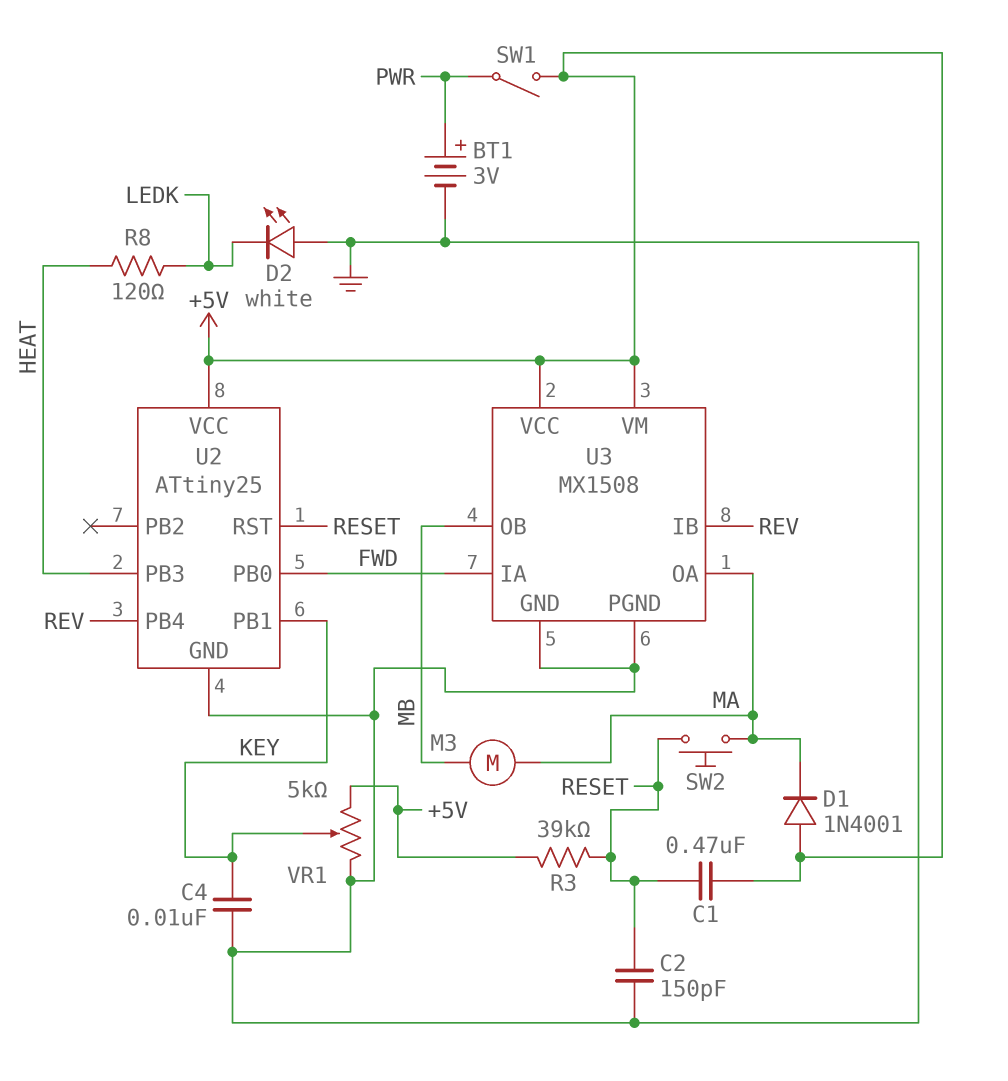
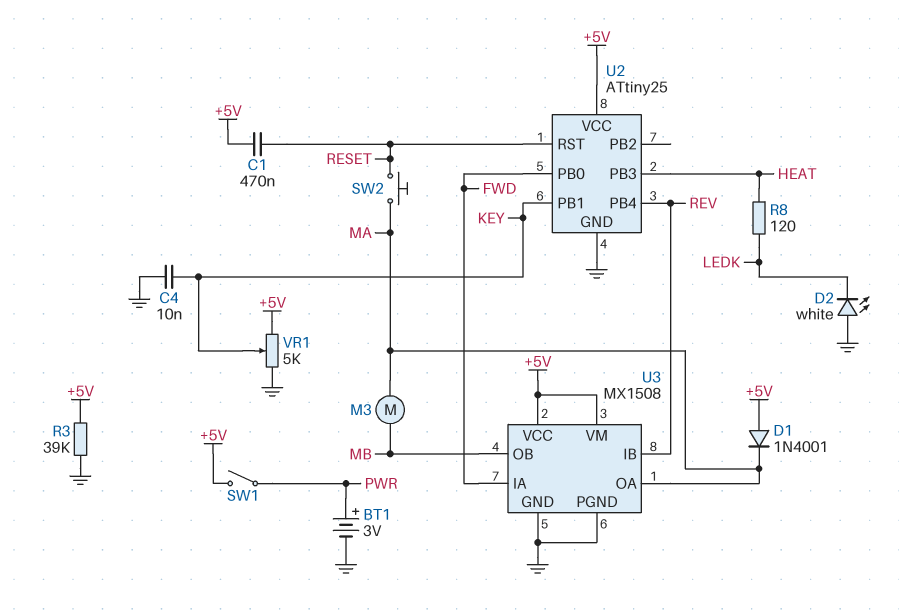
C2: 150pF (GND, RESET) -> none
R3: 39k (+5V, RESET) -> 39k (+5V, GND)

